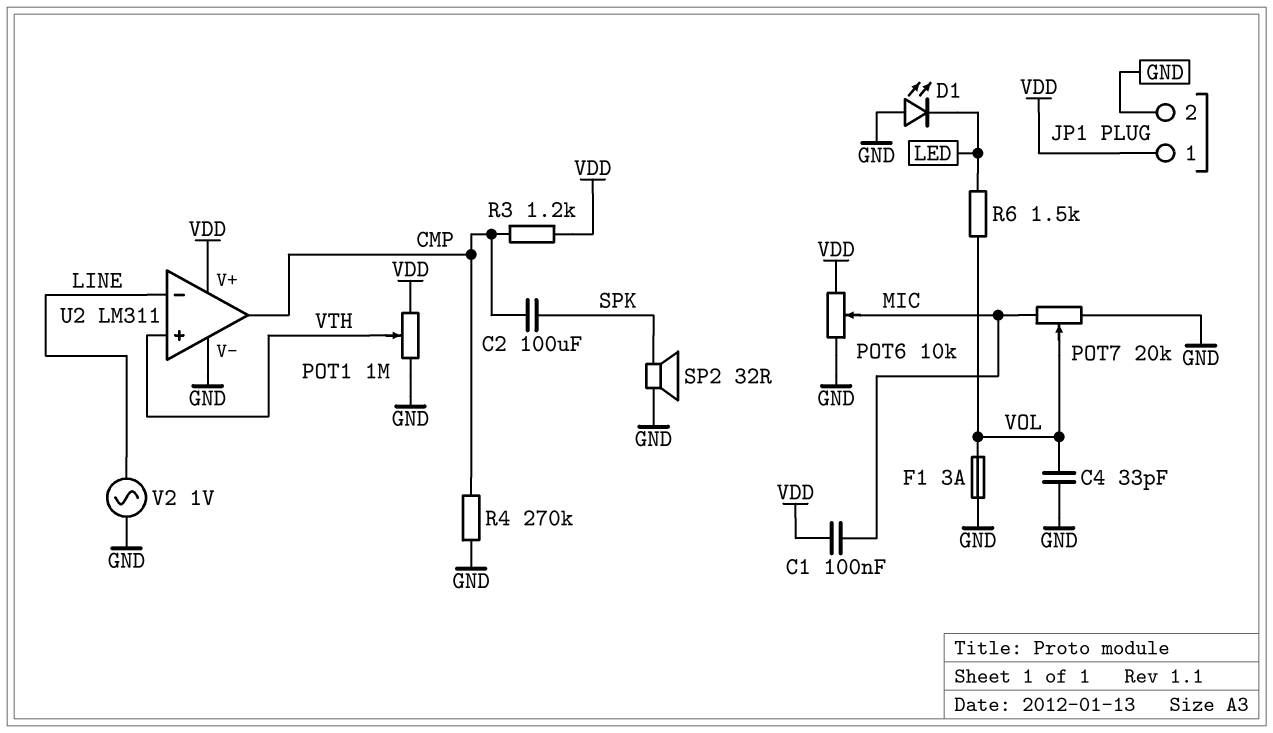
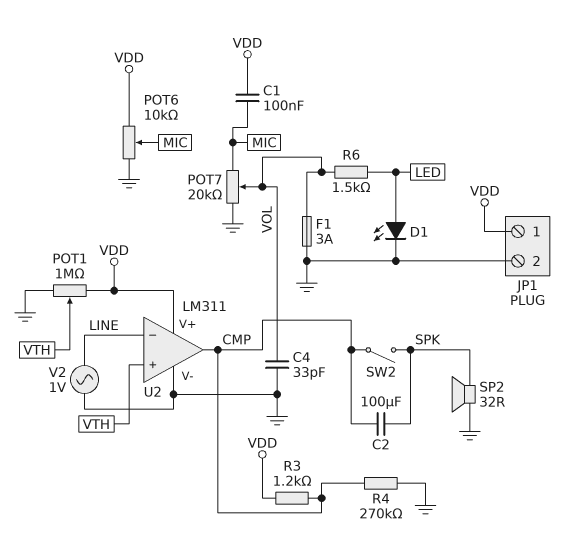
D1: LED (A GND, K LED) -> LED (A LED, K GND)
SW2: none -> switch (CMP, SPK)

